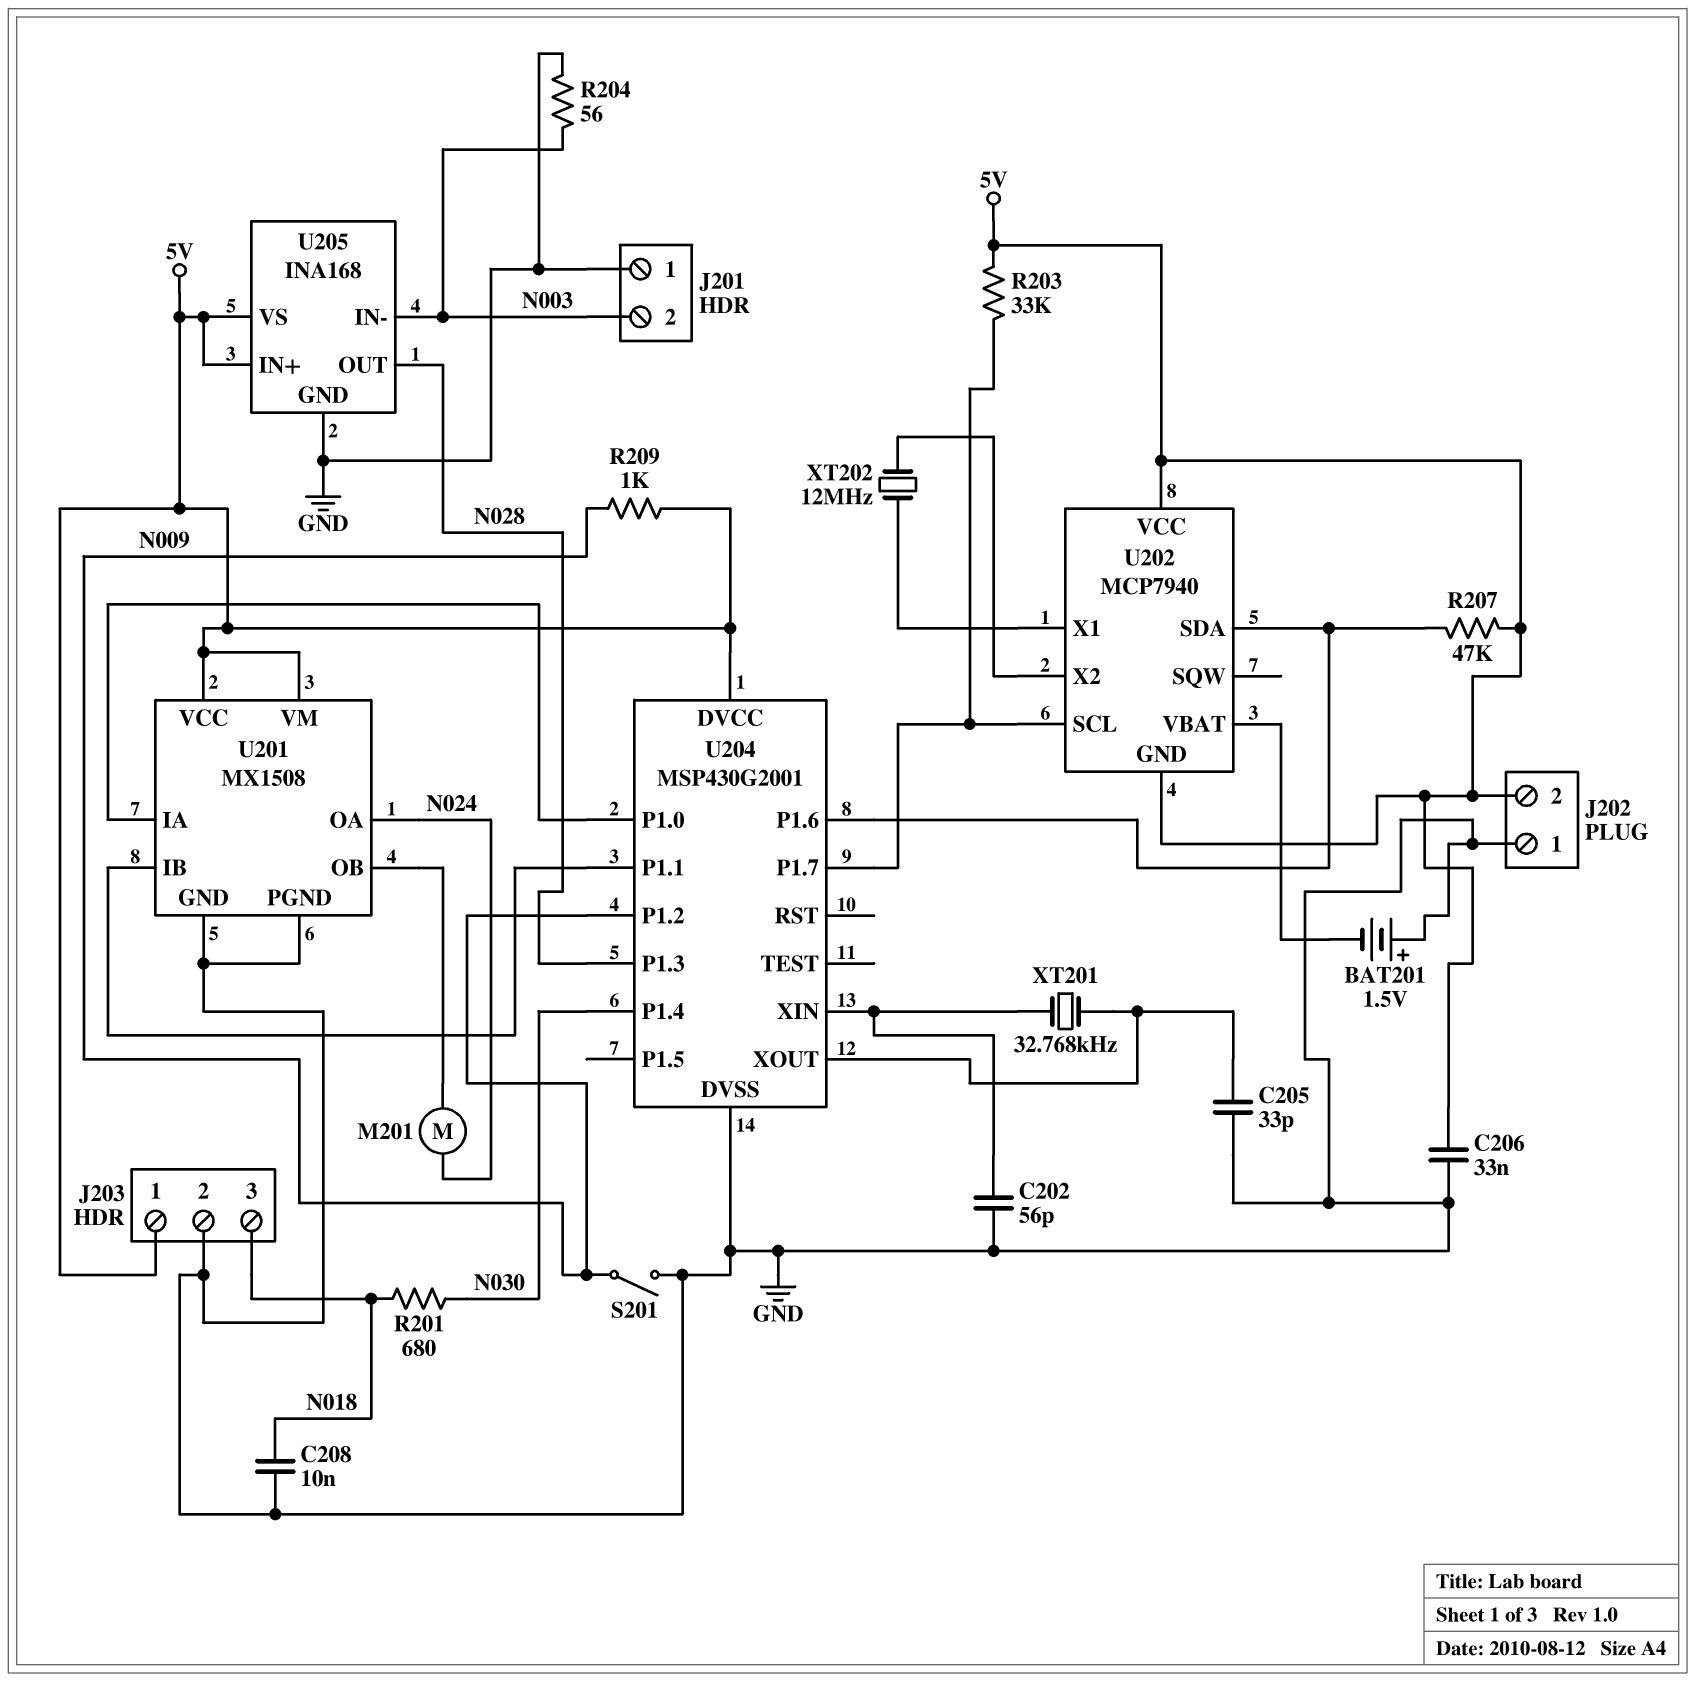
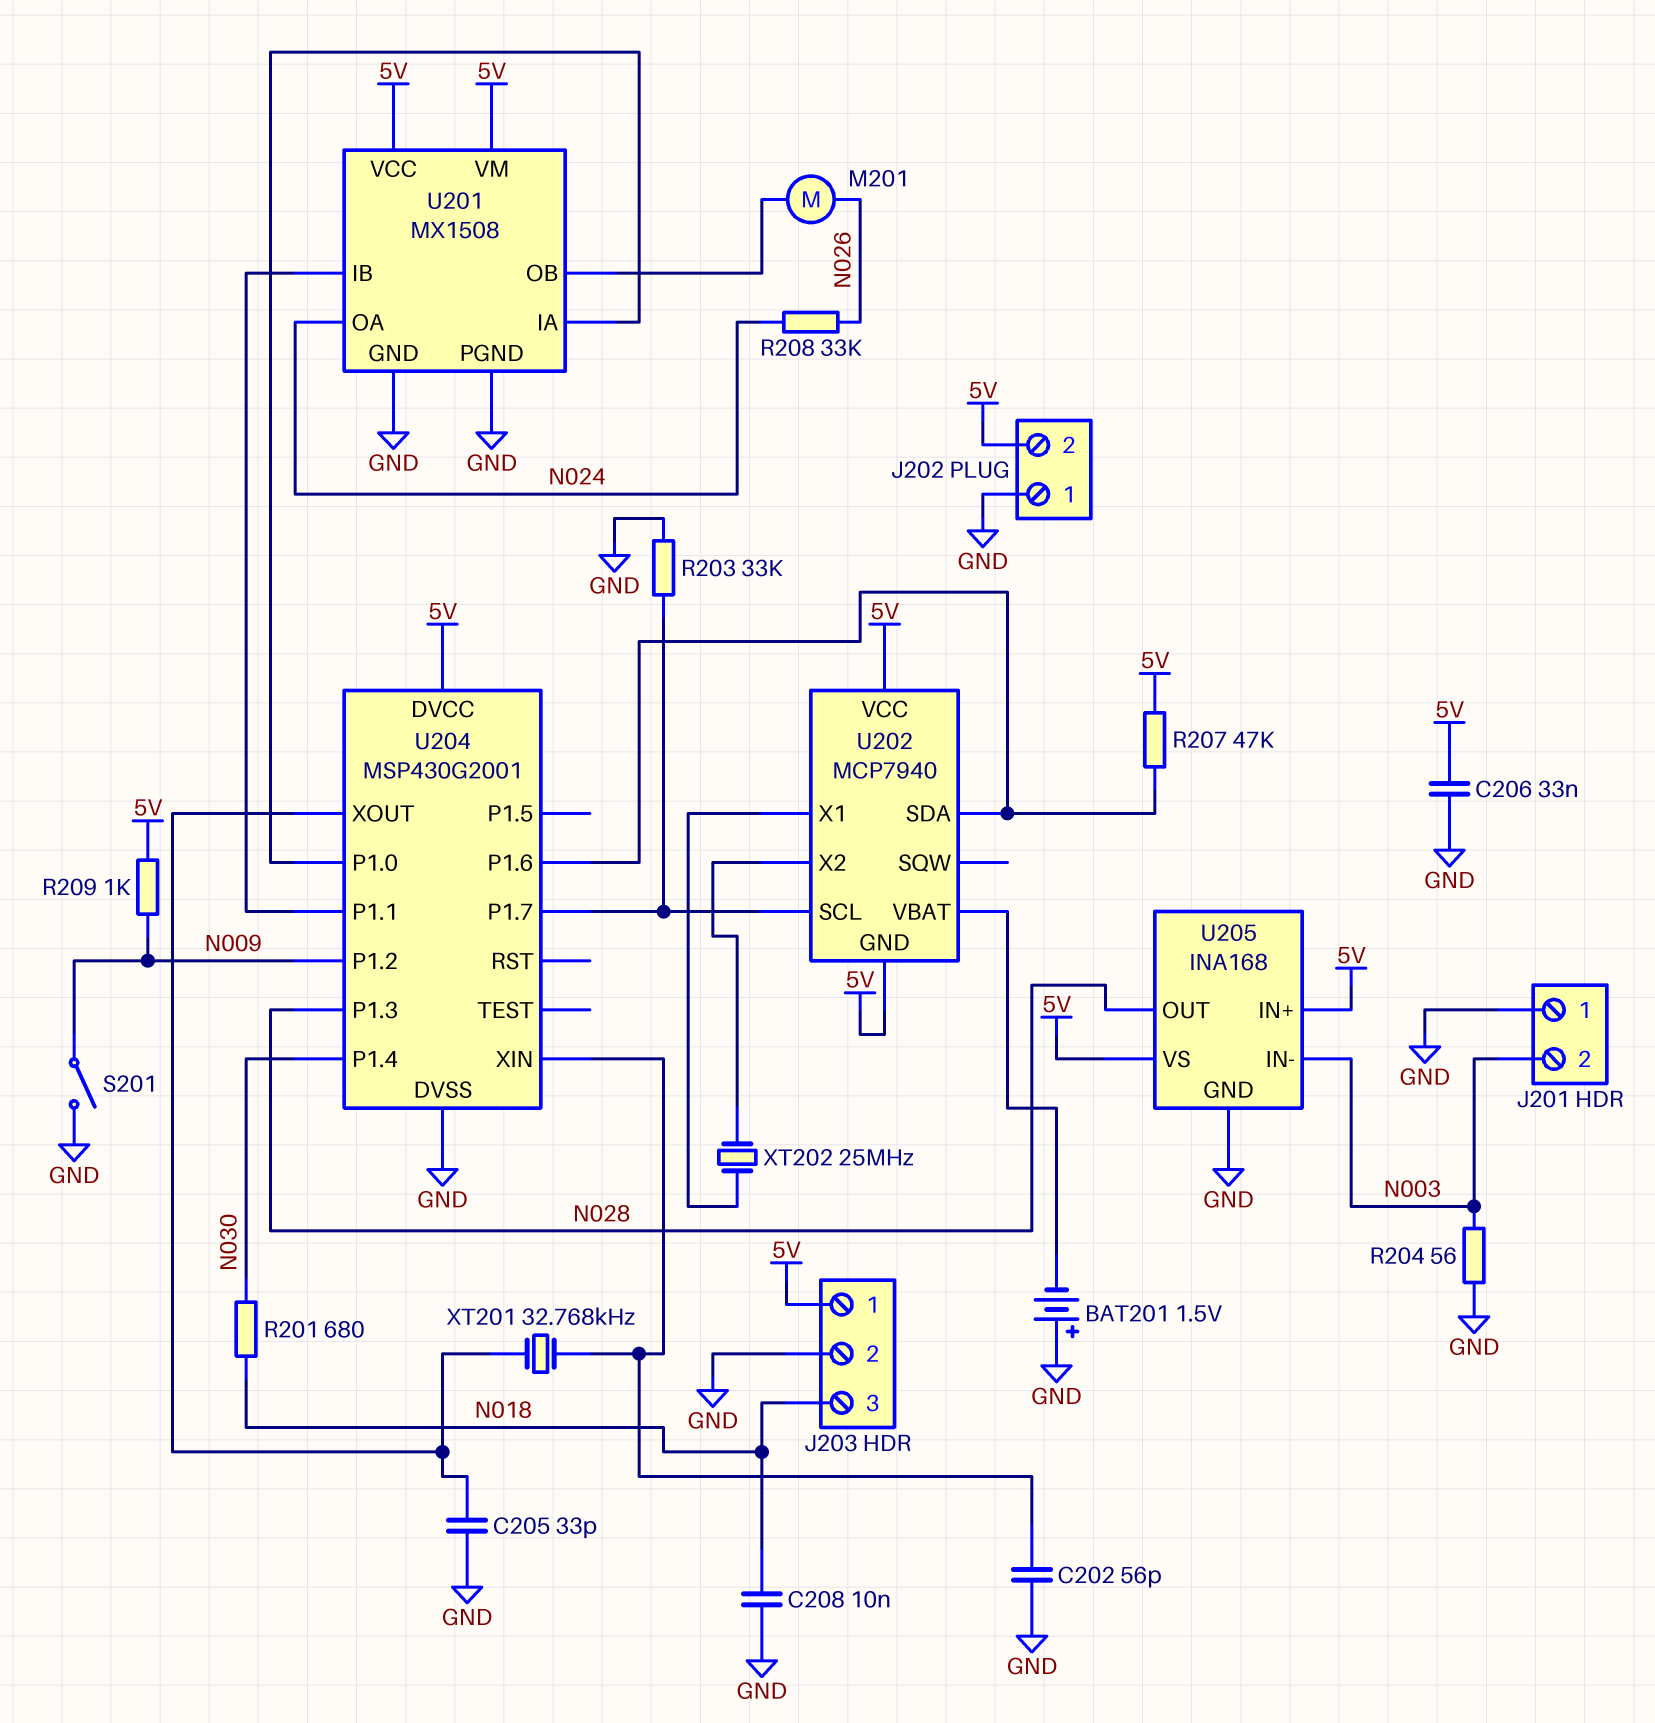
M201: motor (N024, U201/OB) -> motor (N026, U201/OB)
R203: 33k (5V, U202/SCL) -> 33k (GND, U202/SCL)
R208: none -> 33k (N024, N026)
XT202: 12MHz (U202/X1, U202/X2) -> 25MHz (U202/X1, U202/X2)

